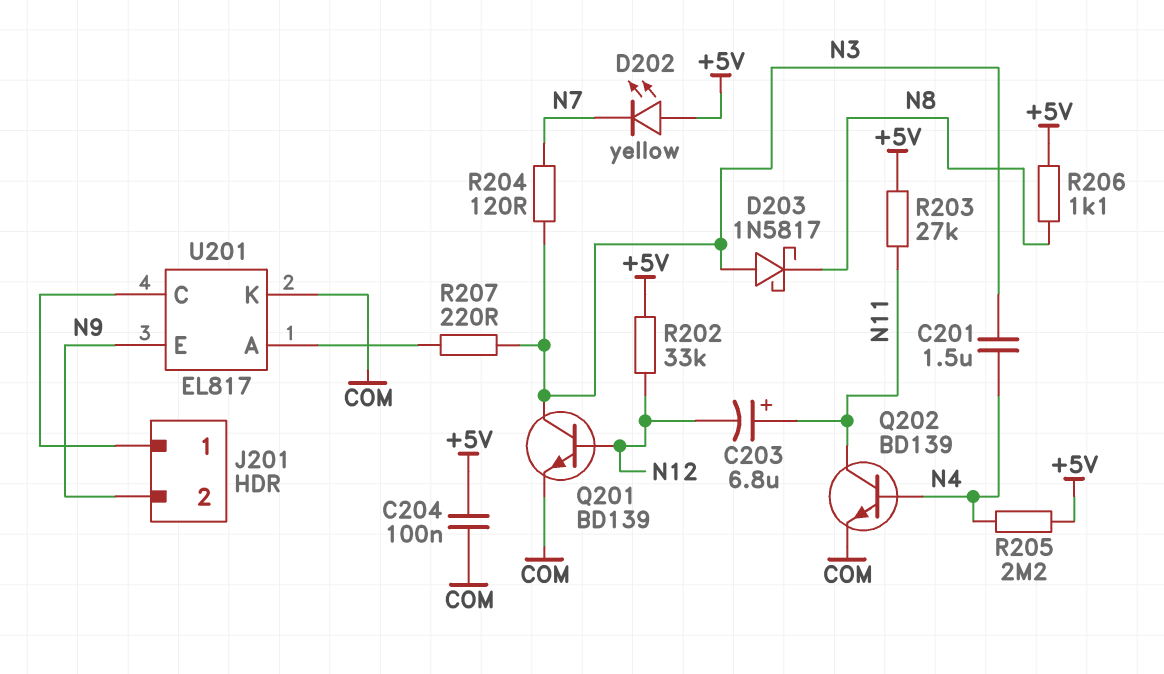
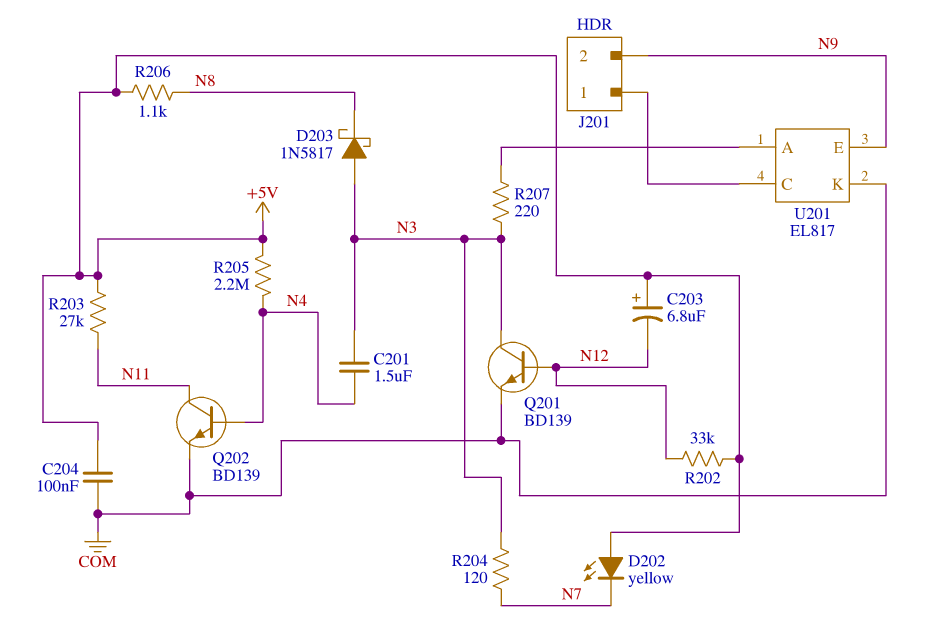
C203: 6.8uF (plus N11, minus N12) -> 6.8uF (plus +5V, minus N12)

